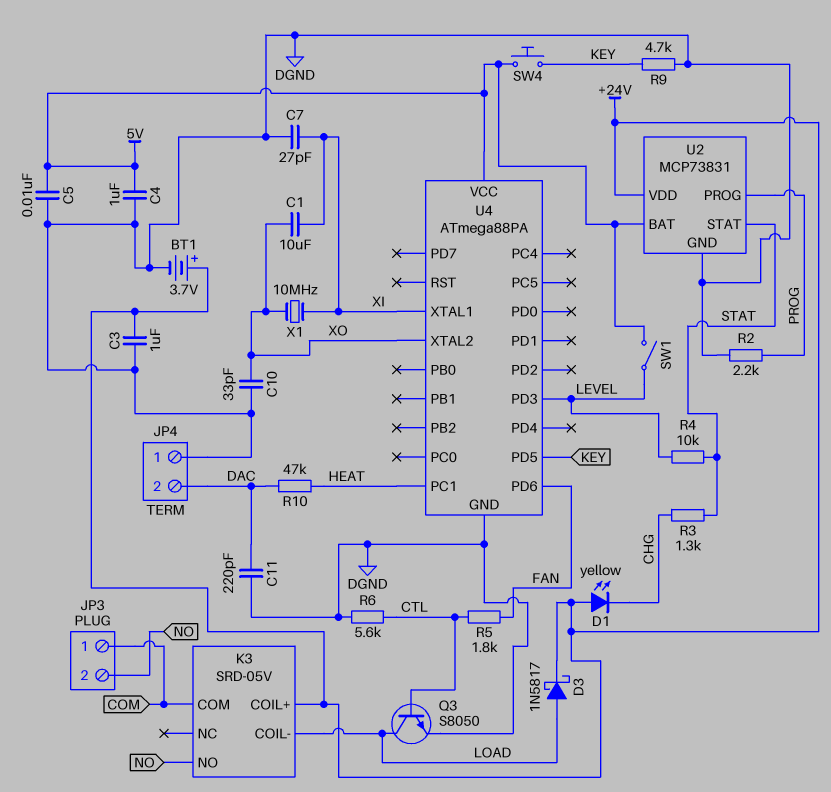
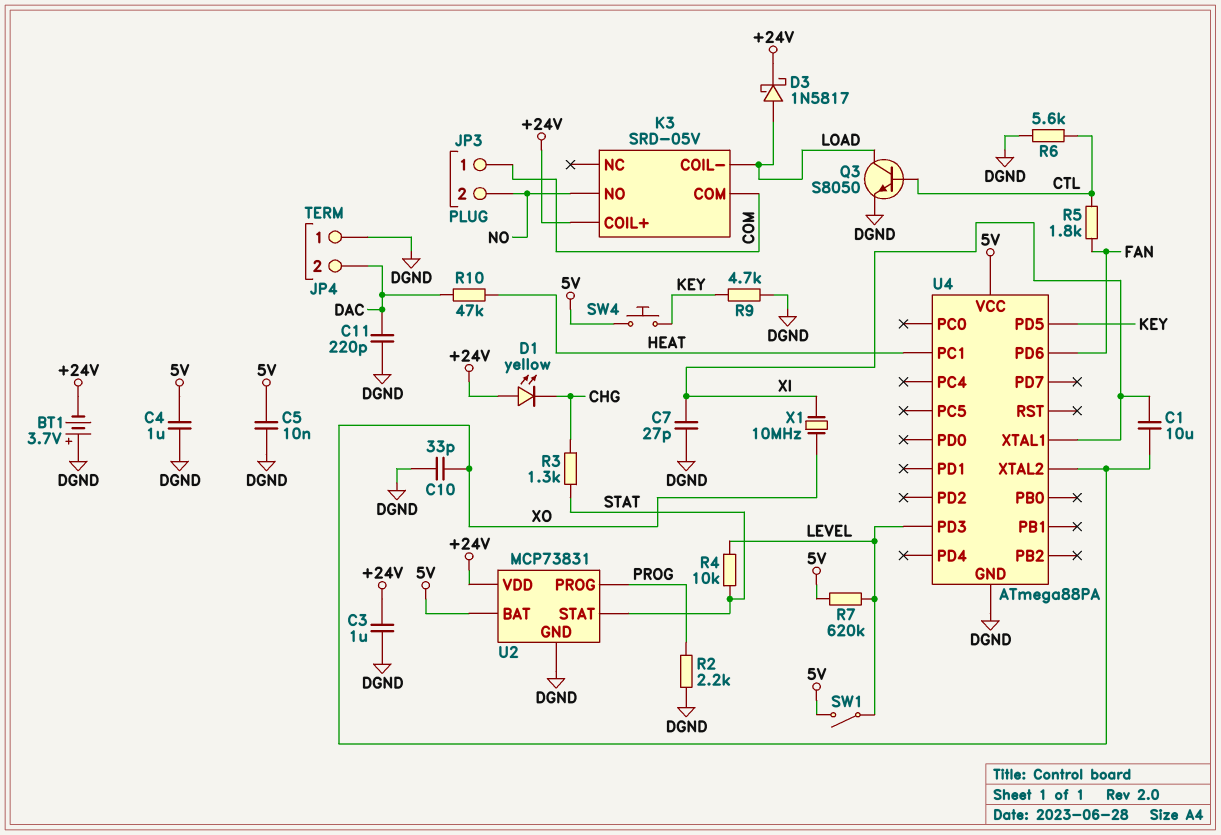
BT1: 3.7V (plus +24V, minus DGND) -> 3.7V (plus DGND, minus +24V)
R7: none -> 620k (5V, LEVEL)

